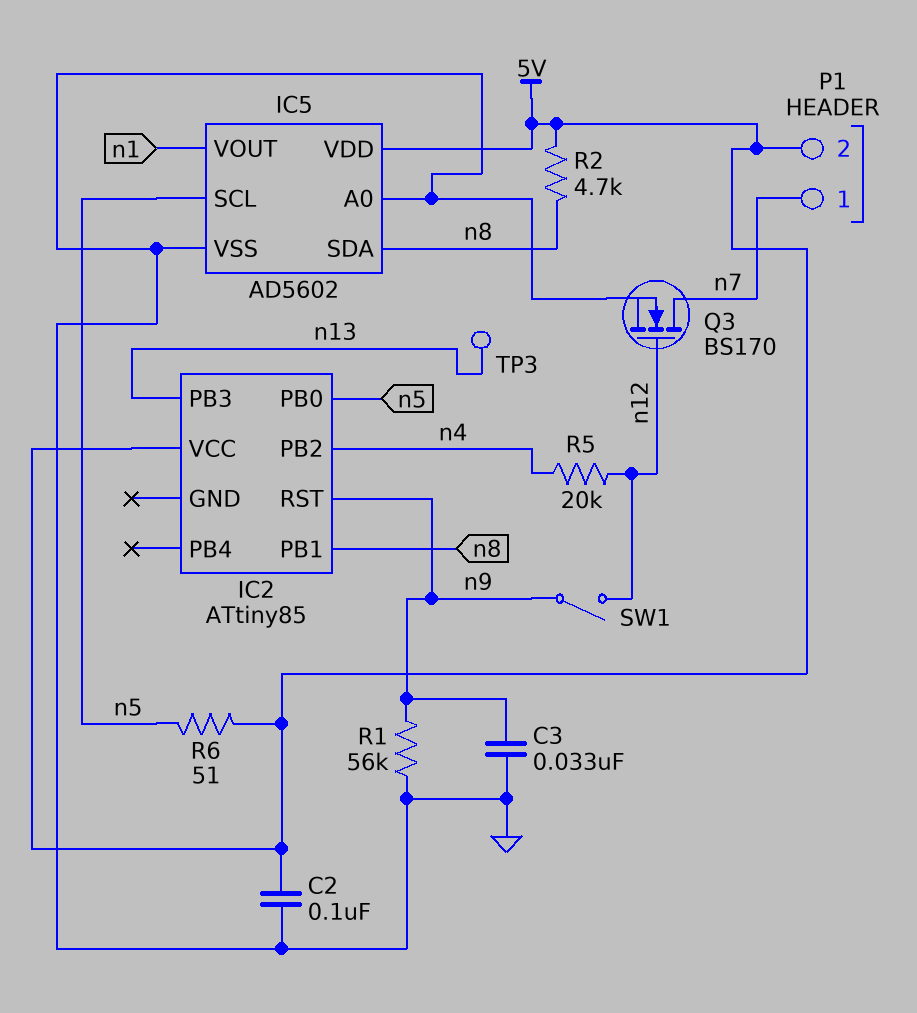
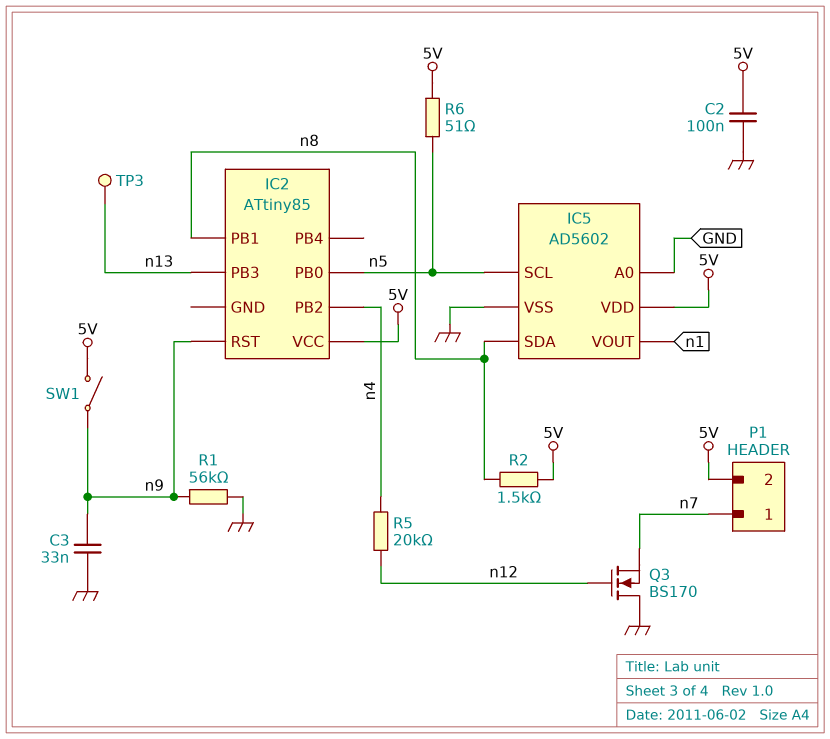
Q3: NMOS BS170 (G n12, D n7, S GND) -> NMOS BS170 (G n12, D GND, S n7)
R2: 4.7k (5V, n8) -> 1.5k (5V, n8)
SW1: switch (n9, n12) -> switch (5V, n9)

